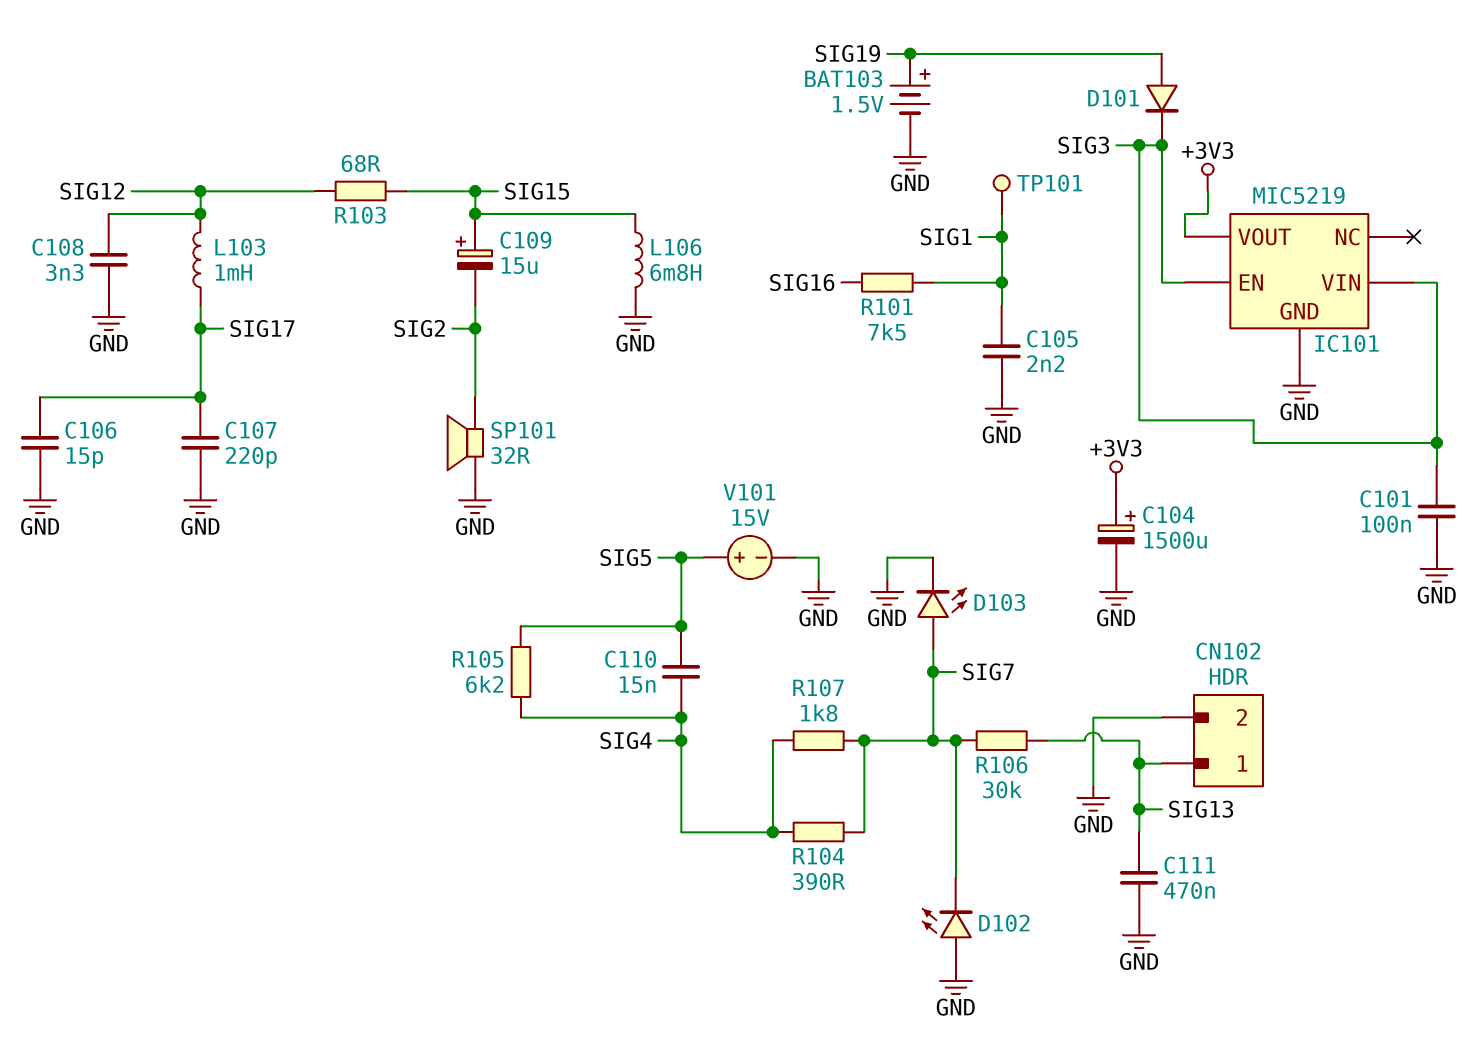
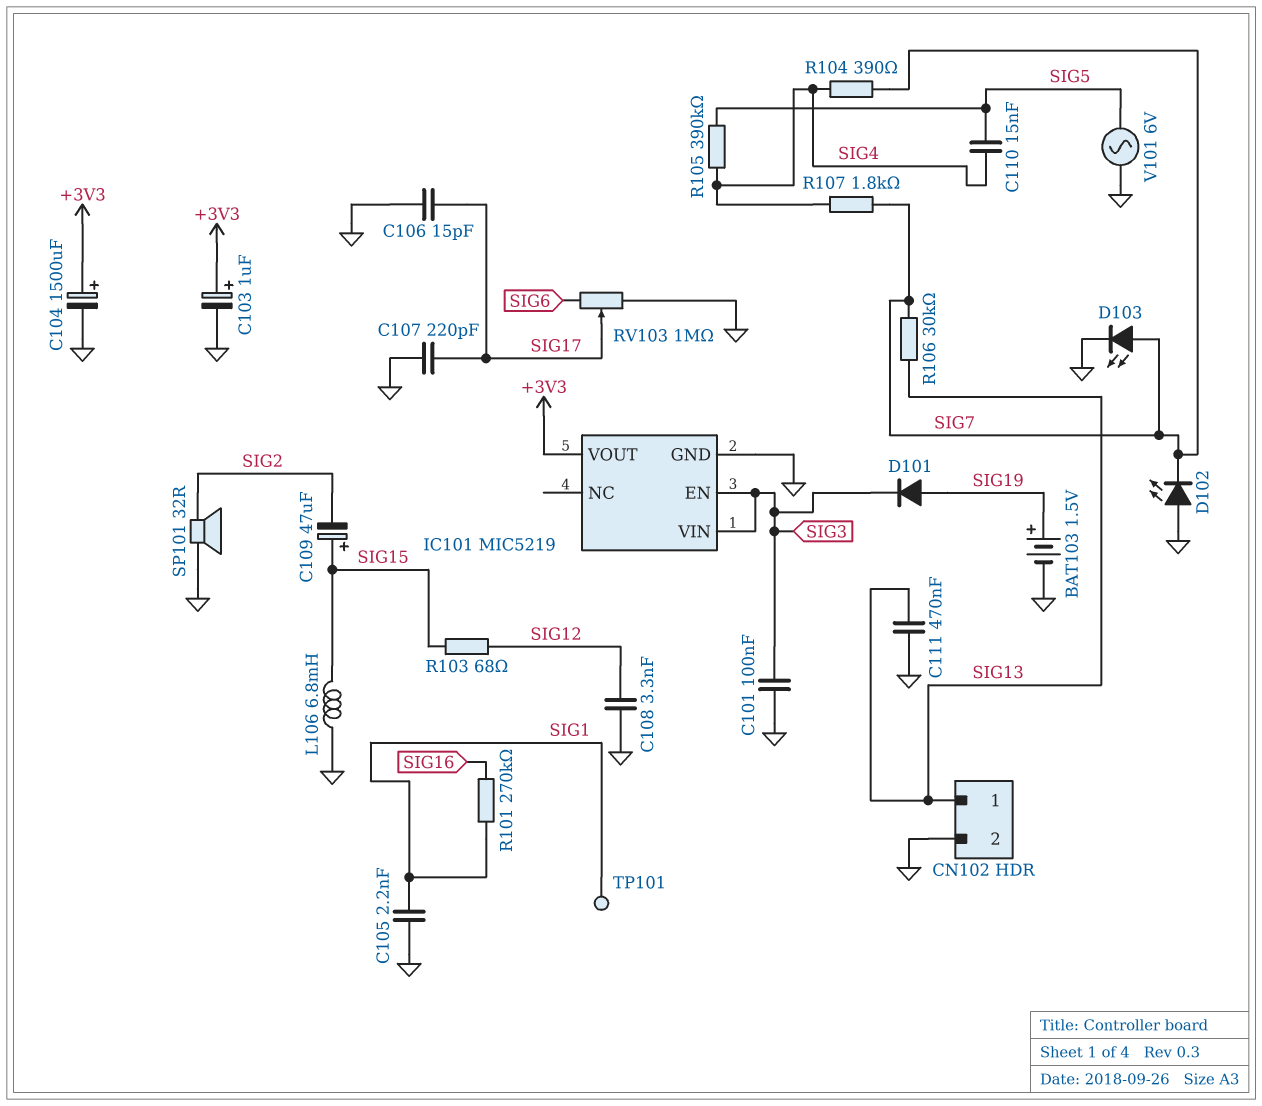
C103: none -> 1uF (plus +3V3, minus GND)
C109: 15uF (plus SIG15, minus SIG2) -> 47uF (plus SIG15, minus SIG2)
L103: 1mH (SIG12, SIG17) -> none
R101: 7.5k (SIG1, SIG16) -> 270k (SIG1, SIG16)
R105: 6.2k (SIG4, SIG5) -> 390k (SIG4, SIG5)
RV103: none -> 1M (GND, SIG6, wiper SIG17)
V101: 15V (plus SIG5, minus GND) -> AC 6V (GND, SIG5)

